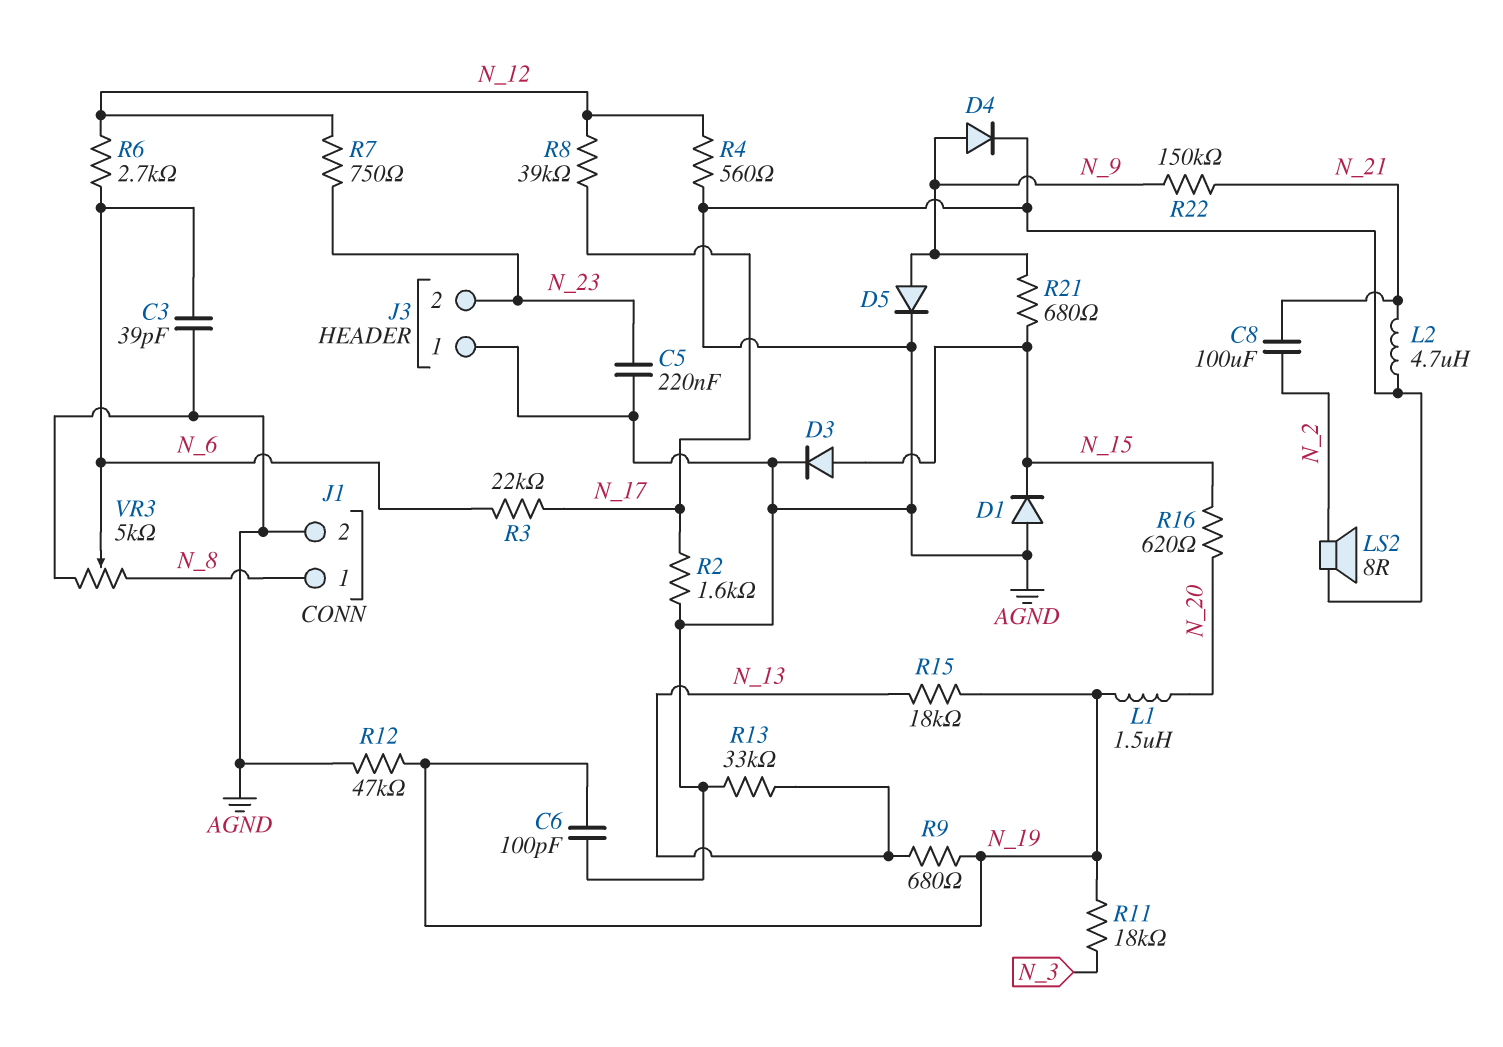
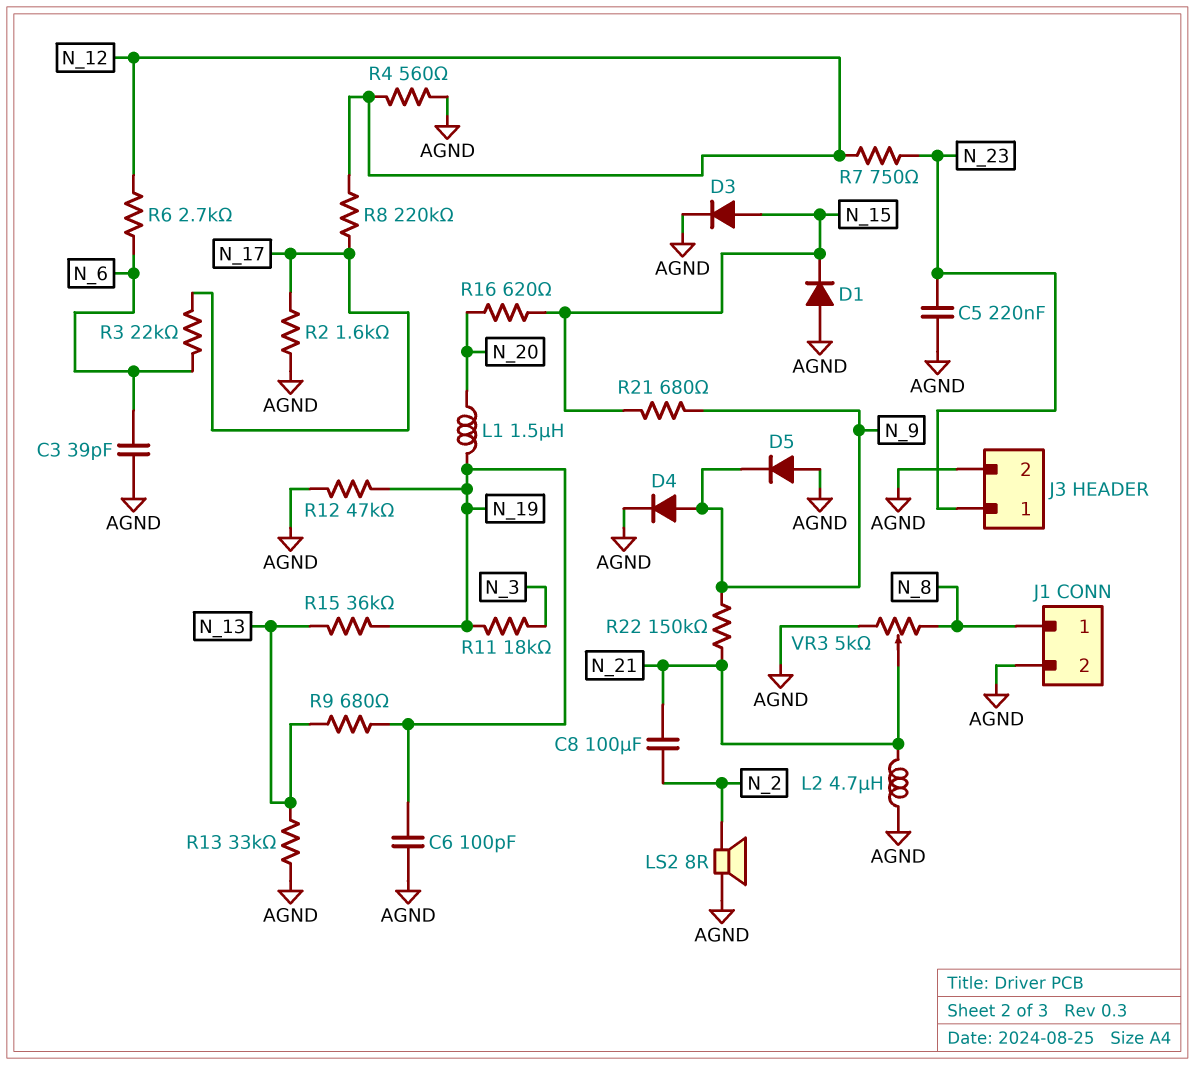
D5: diode (A N_9, K AGND) -> diode (A AGND, K N_9)
J3 pin 1: AGND -> N_23
J3 pin 2: N_23 -> AGND
R8: 39k (N_12, N_17) -> 220k (N_12, N_17)
R15: 18k (N_13, N_19) -> 36k (N_13, N_19)
VR3: 5k (AGND, N_8, wiper N_6) -> 5k (AGND, N_8, wiper N_21)

